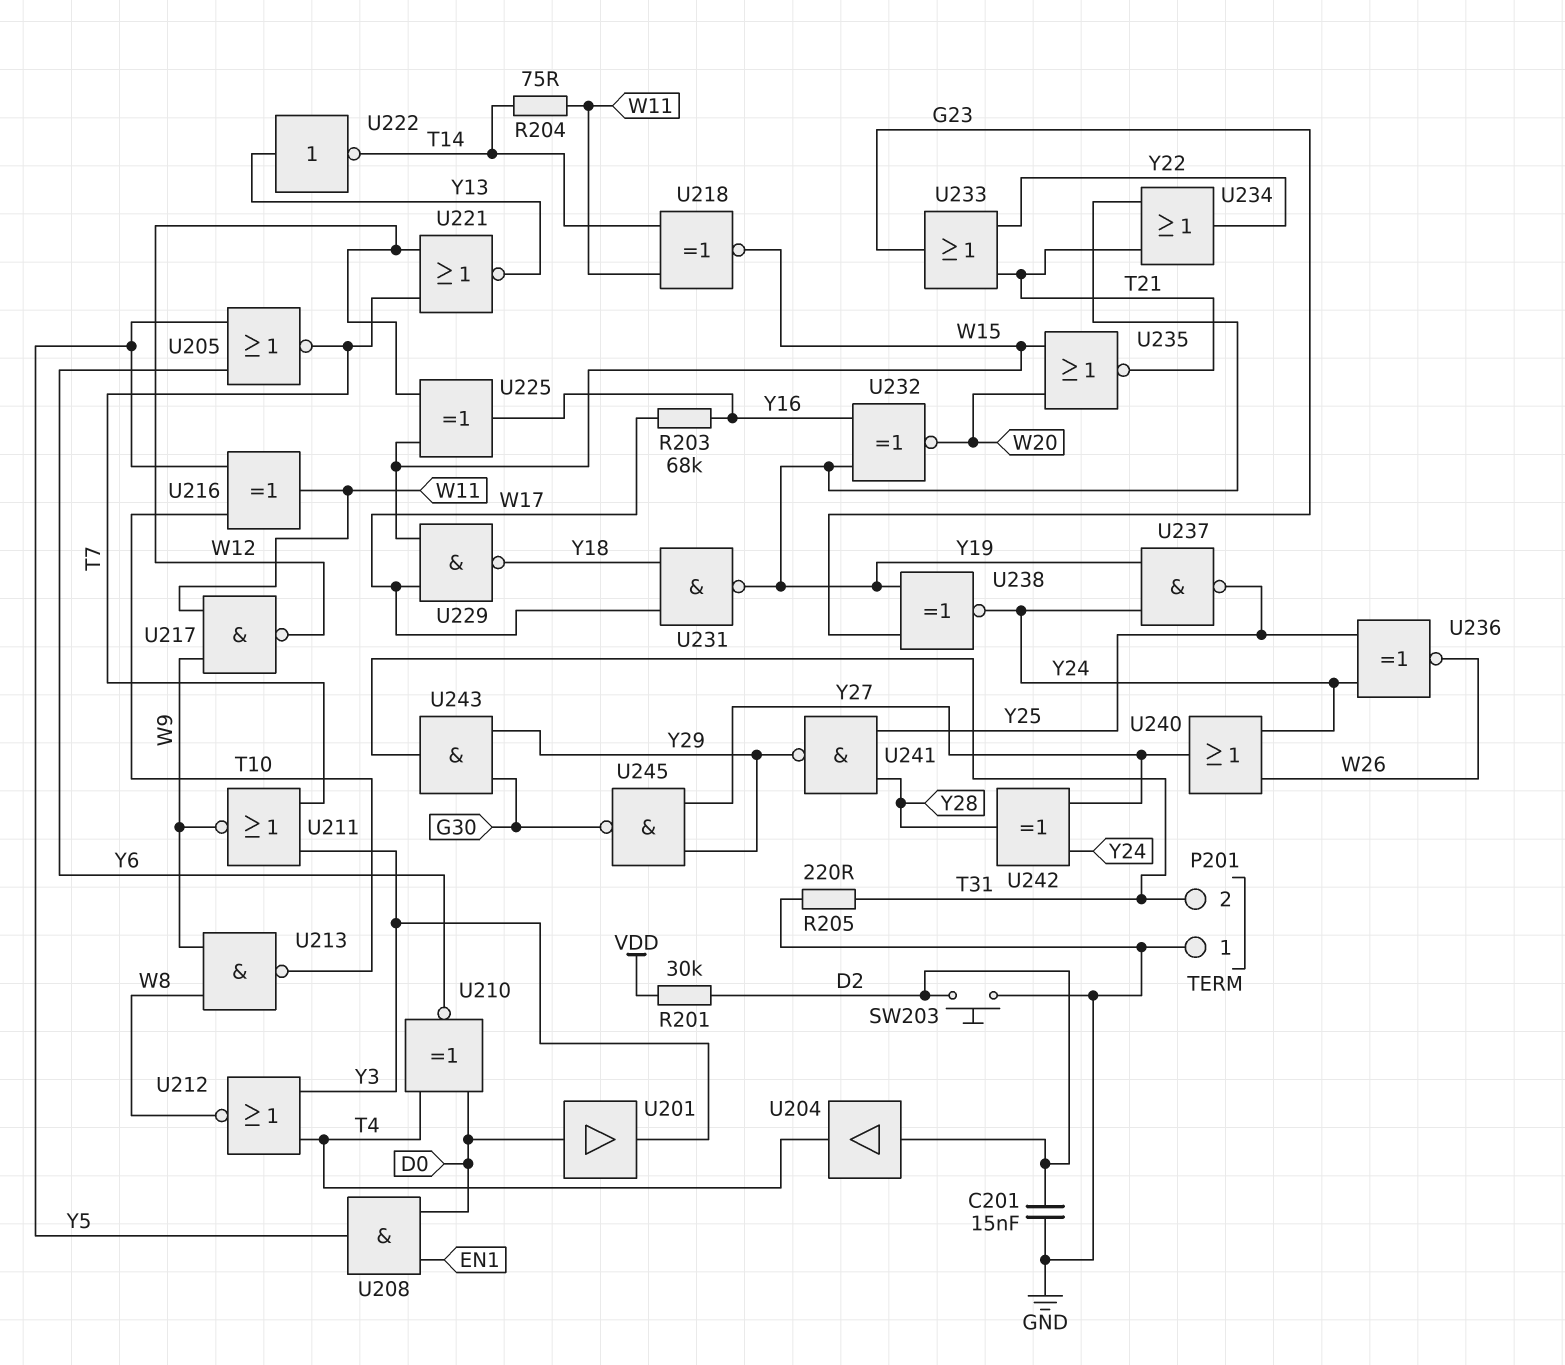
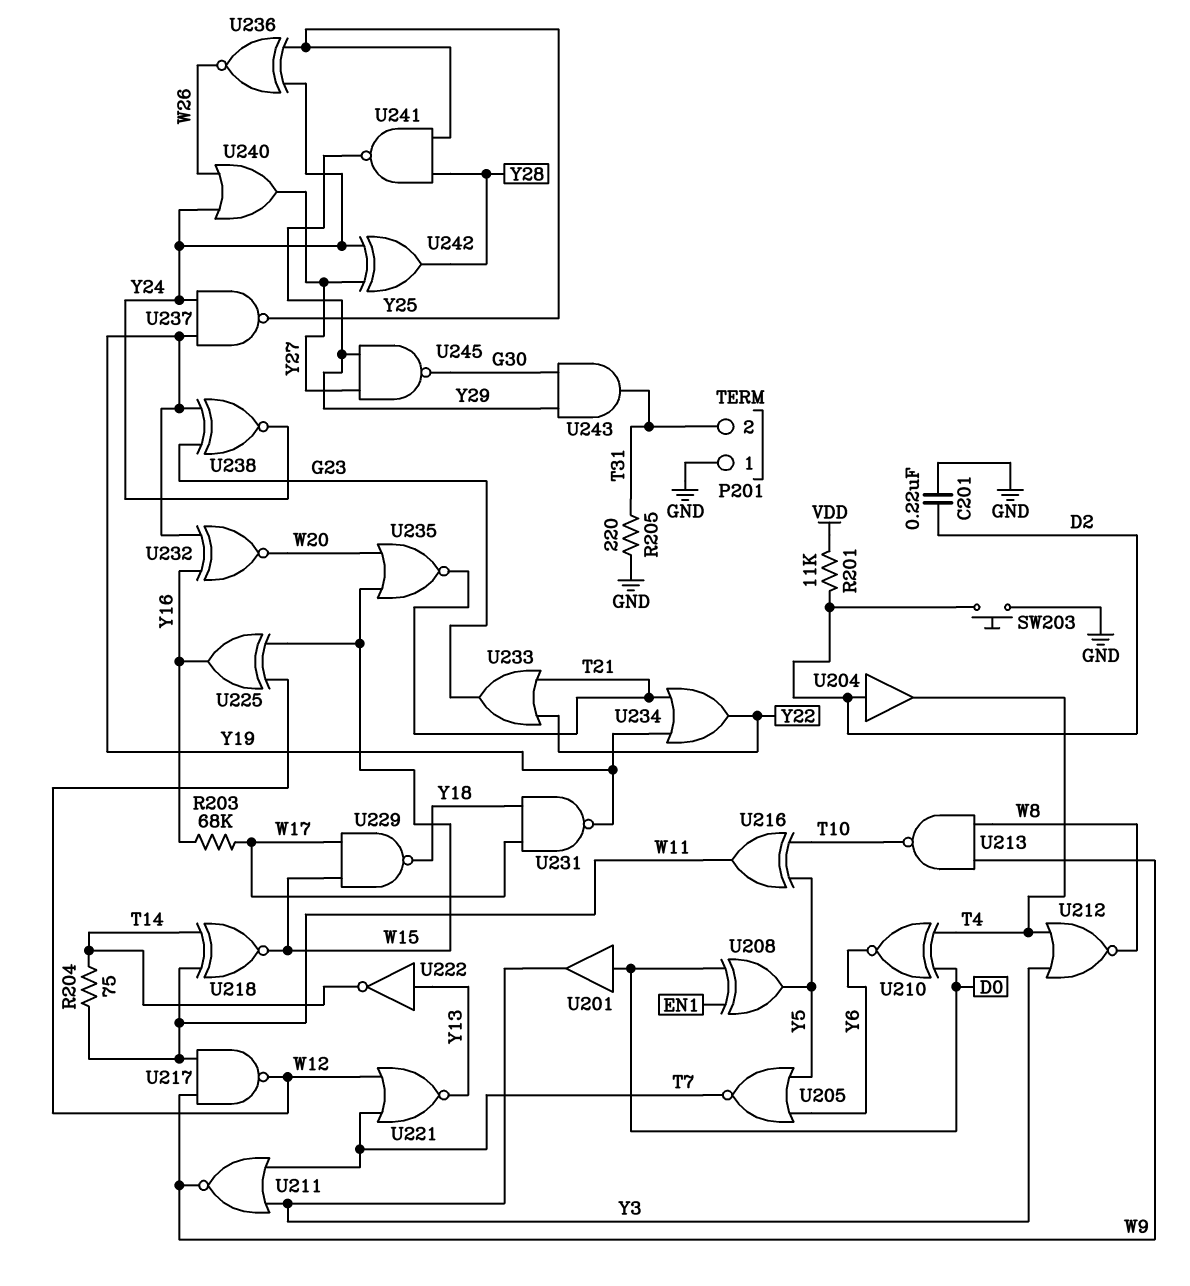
C201: 15nF (D2, GND) -> 220nF (D2, GND)
R201: 30k (D2, VDD) -> 11k (D2, VDD)
U208: AND (in D0, in EN1, out Y5) -> XOR (in D0, in EN1, out Y5)

